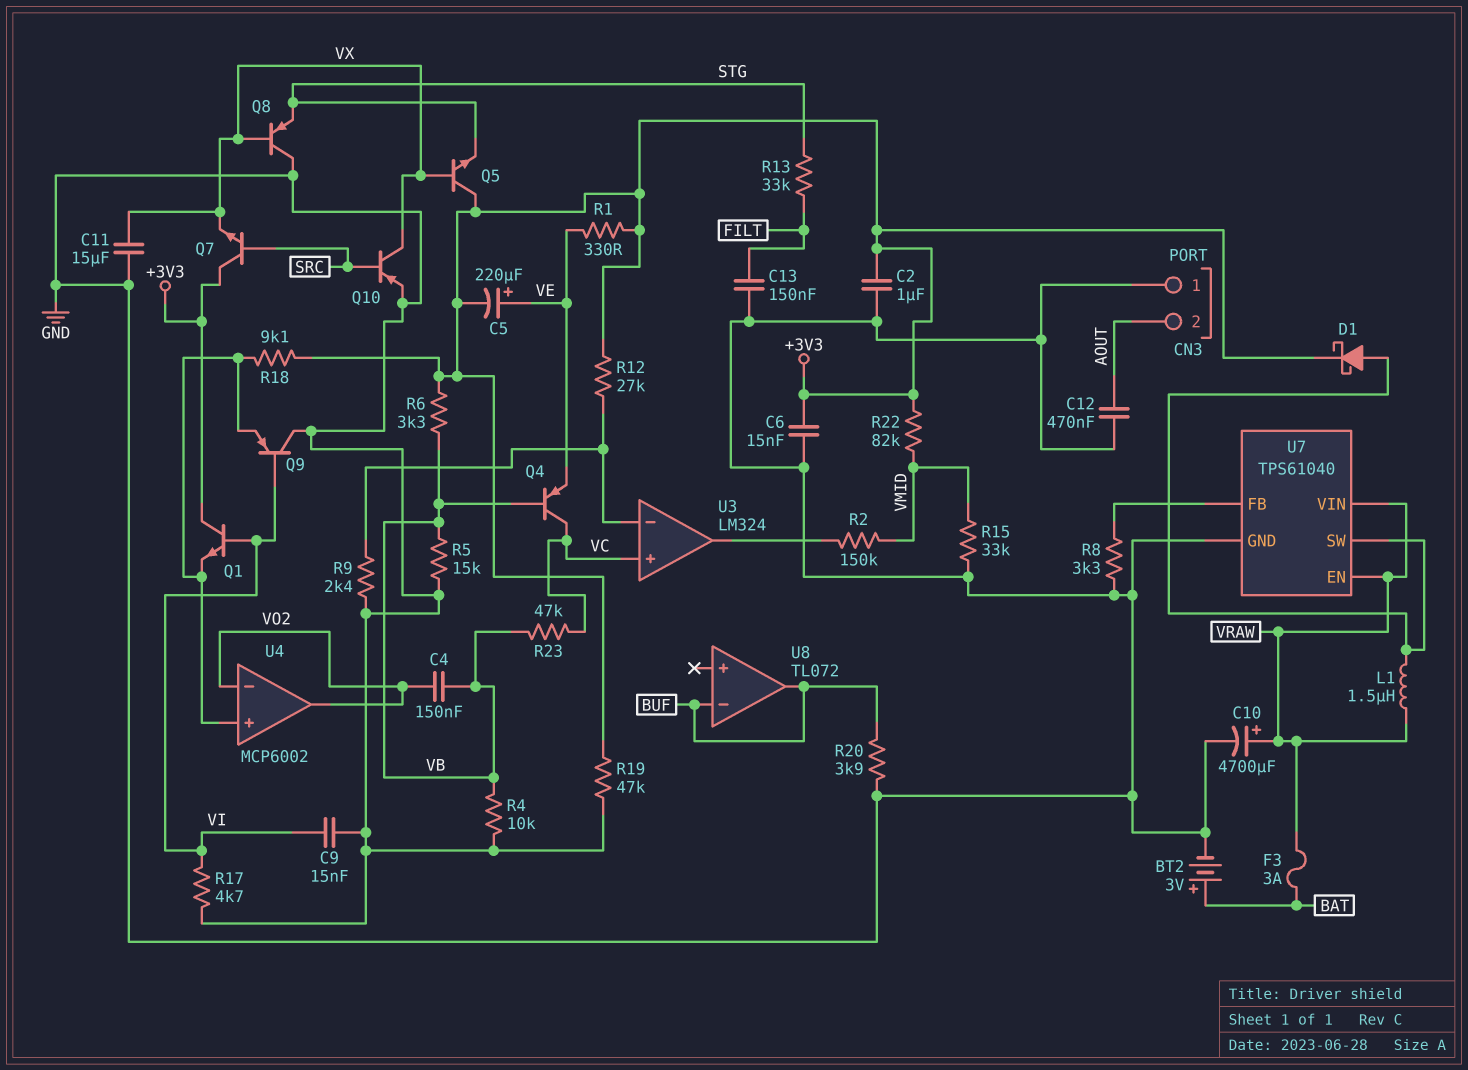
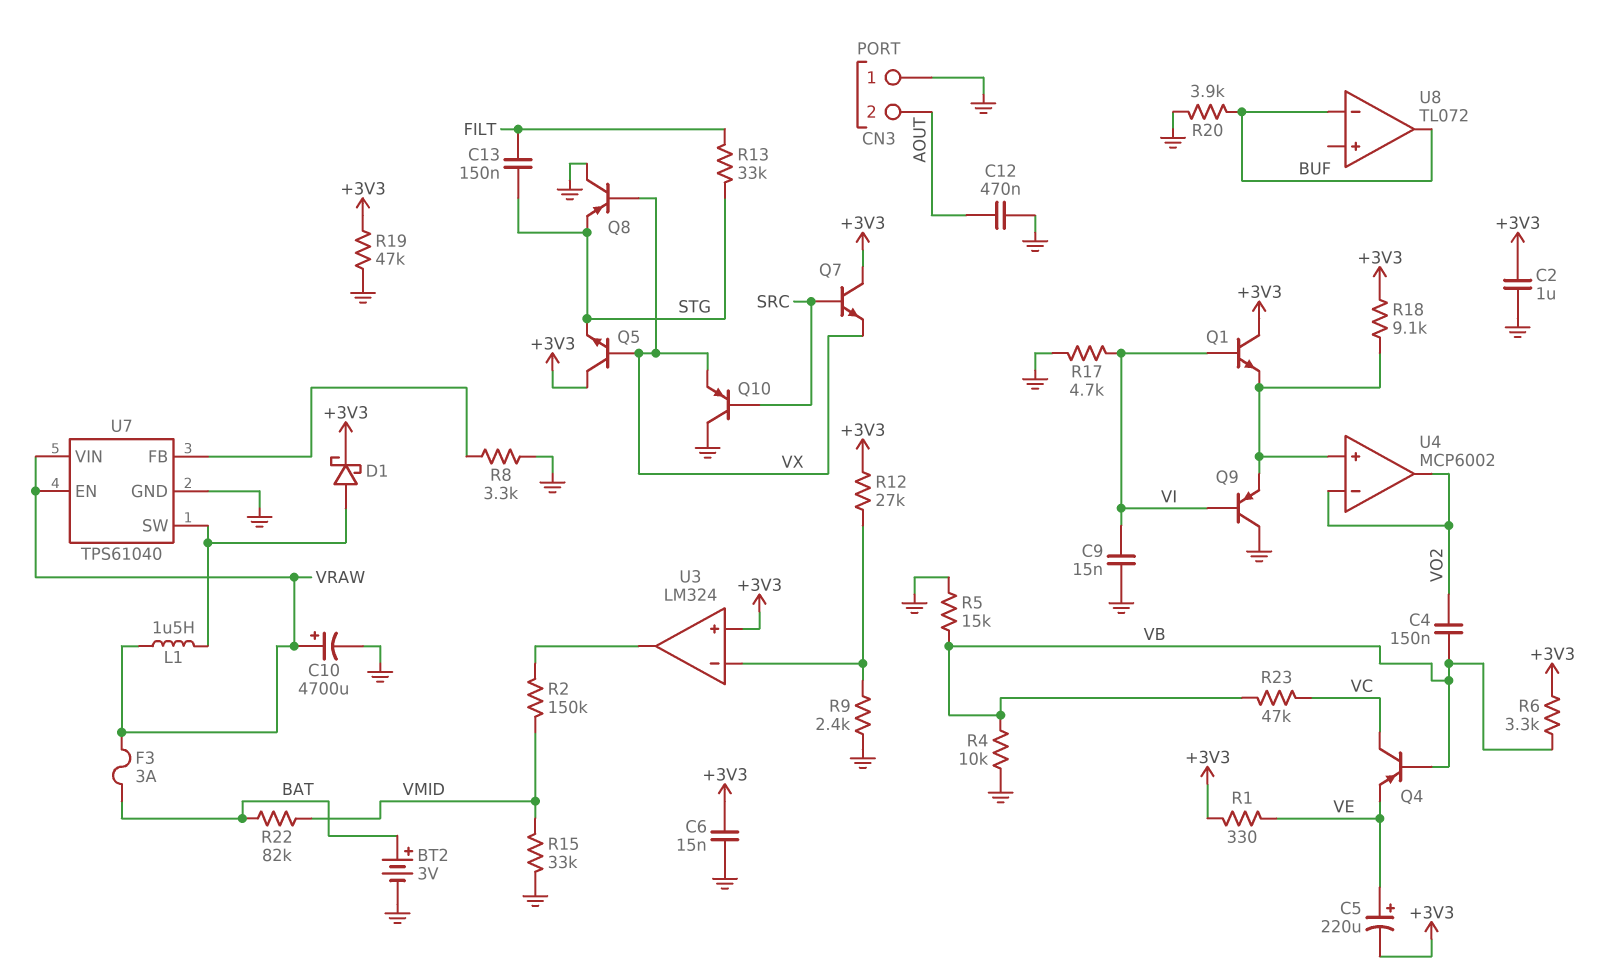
C11: 15uF (GND, VX) -> none
C13: 150nF (FILT, GND) -> 150nF (FILT, STG)
Q10: PNP (B SRC, C VX, E GND) -> PNP (B SRC, C GND, E VX)
R22: 82k (+3V3, VMID) -> 82k (BAT, VMID)
U3 pin in+: VC -> +3V3

